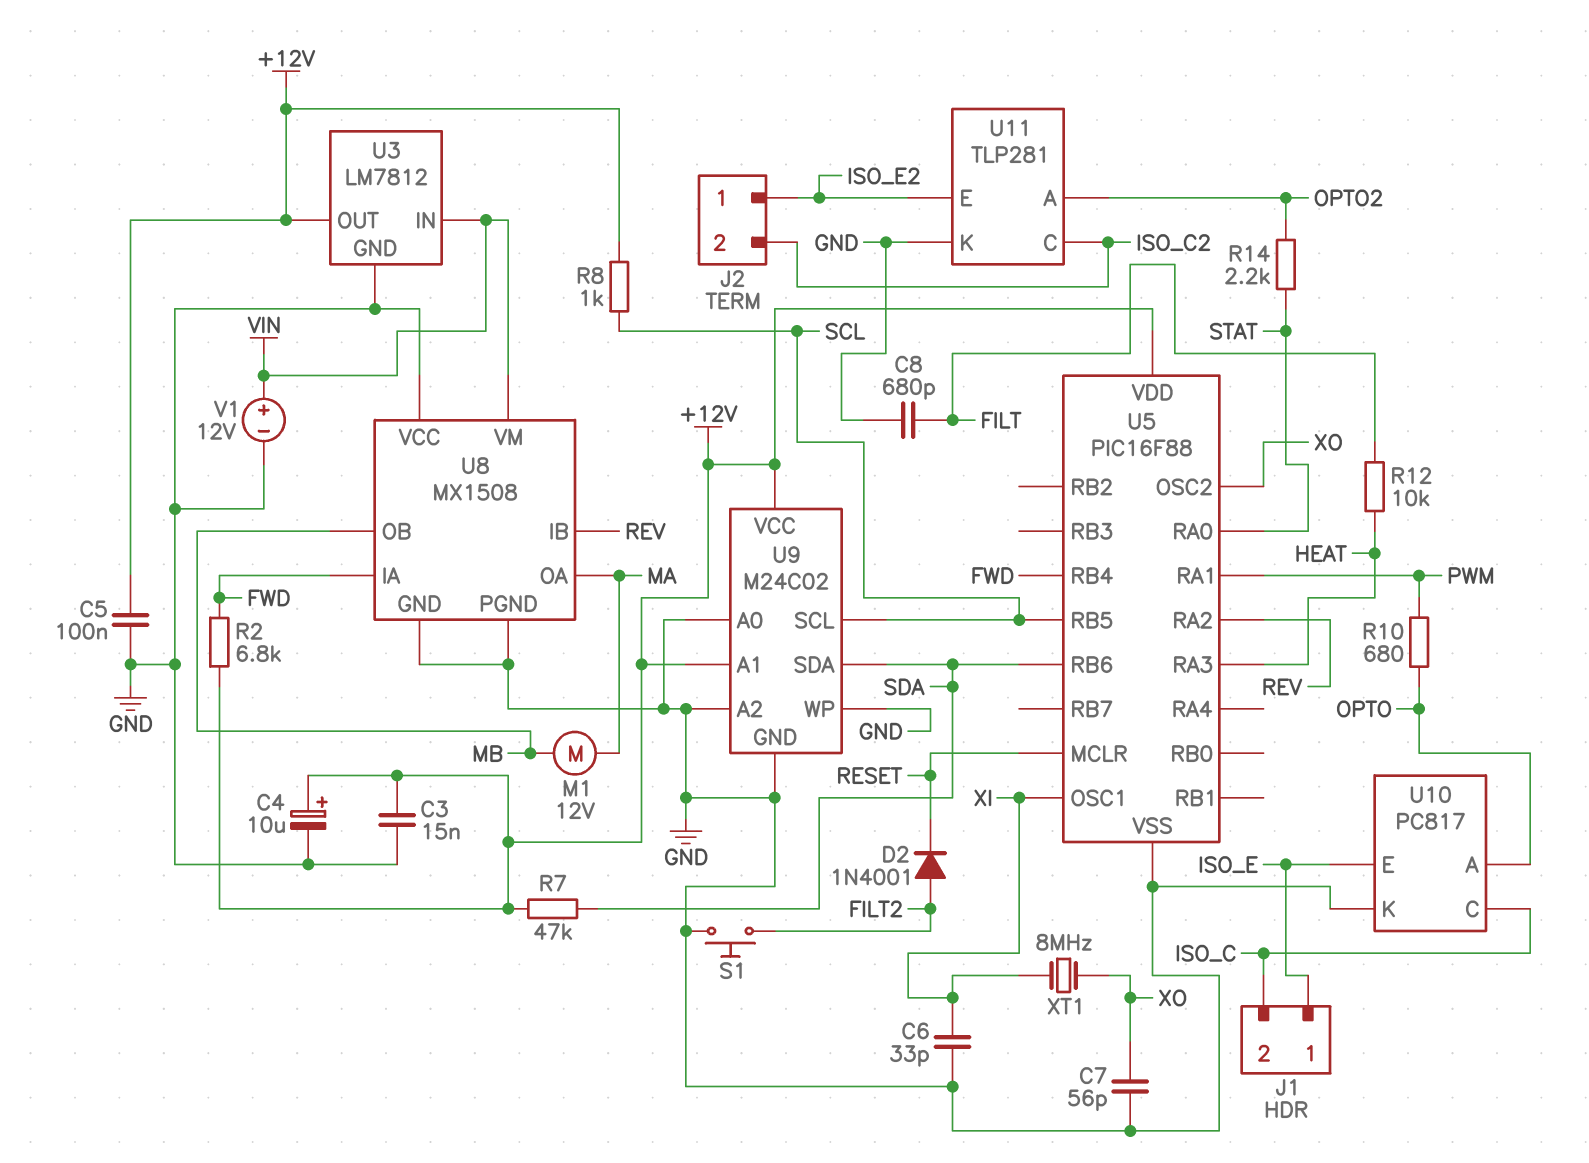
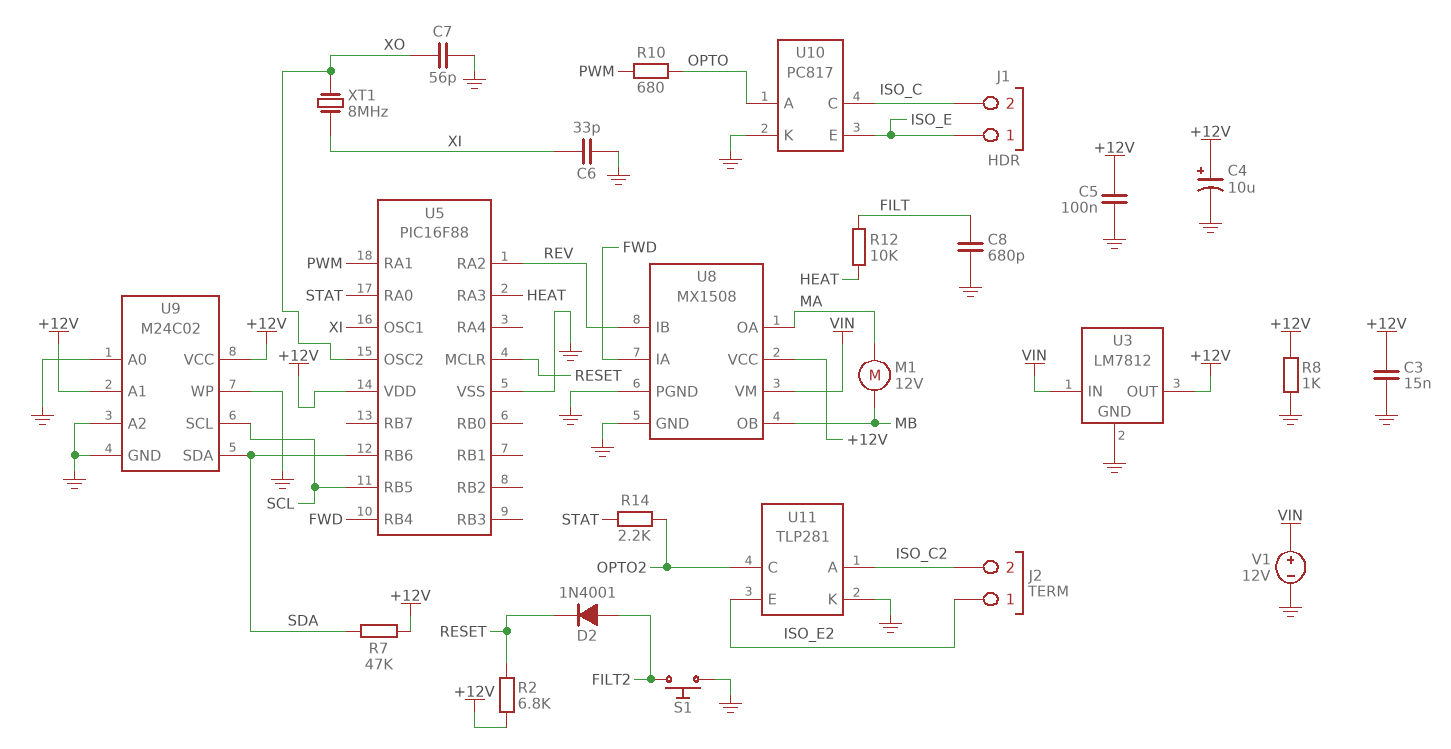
R2: 6.8k (+12V, FWD) -> 6.8k (+12V, RESET)
R8: 1k (+12V, SCL) -> 1k (+12V, GND)
U8 pin VCC: GND -> +12V
U11 pin A: OPTO2 -> ISO_C2
U11 pin C: ISO_C2 -> OPTO2

